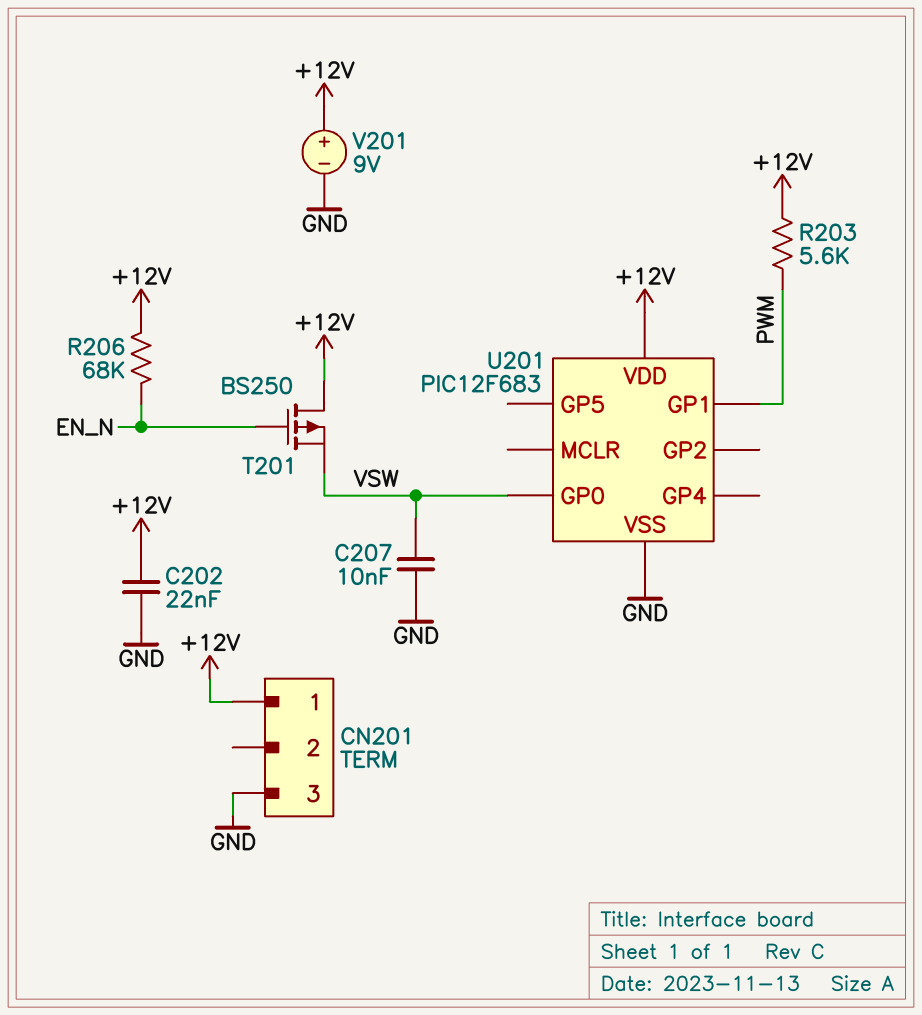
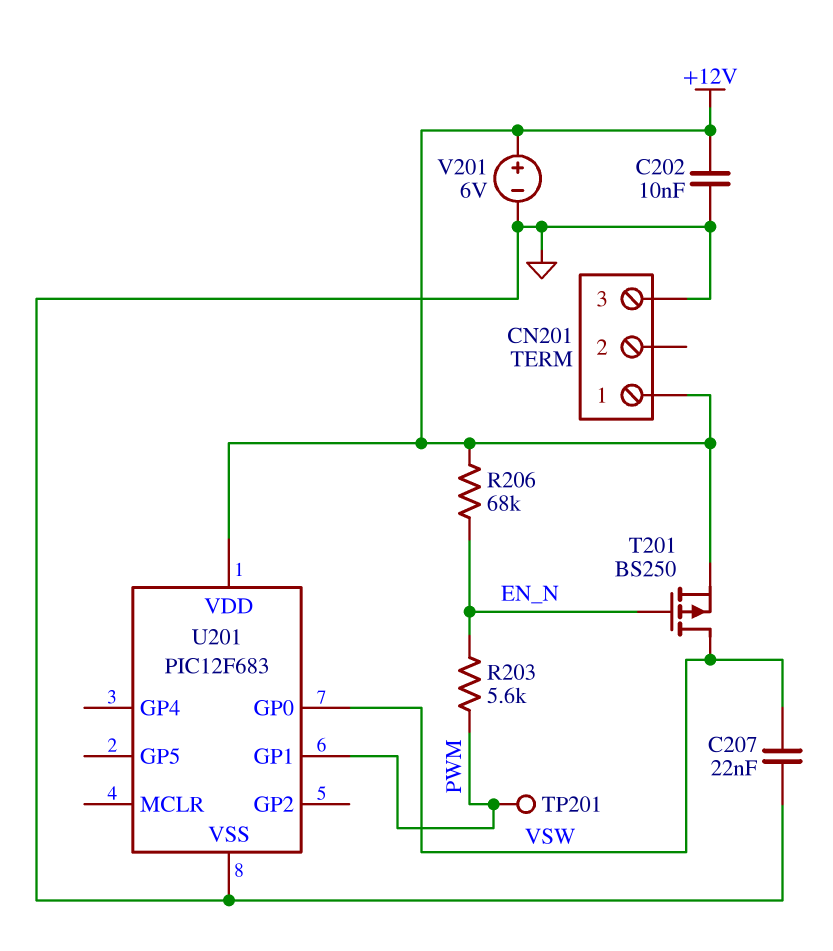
C202: 22nF (+12V, GND) -> 10nF (+12V, GND)
C207: 10nF (GND, VSW) -> 22nF (GND, VSW)
R203: 5.6k (+12V, PWM) -> 5.6k (EN_N, PWM)
T201: PMOS BS250 (G EN_N, D +12V, S VSW) -> PMOS BS250 (G EN_N, D VSW, S +12V)
TP201: none -> test point (PWM)
V201: 9V (plus +12V, minus GND) -> 6V (plus +12V, minus GND)

